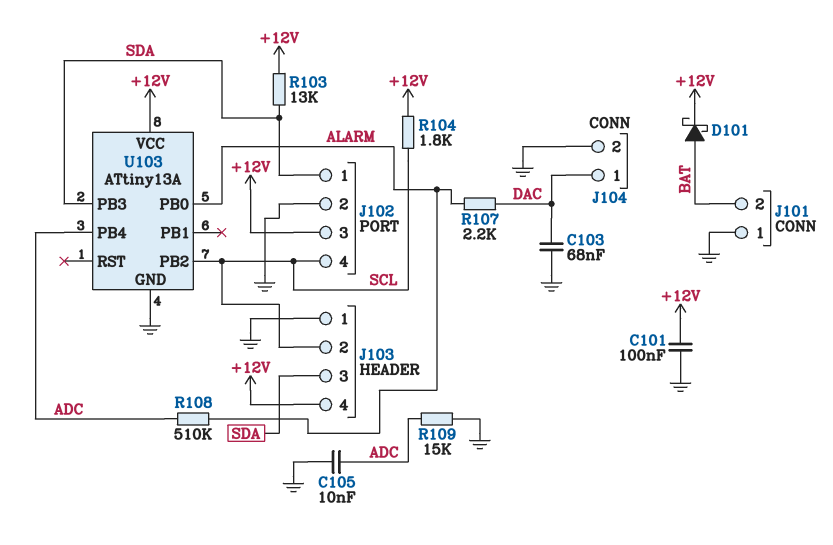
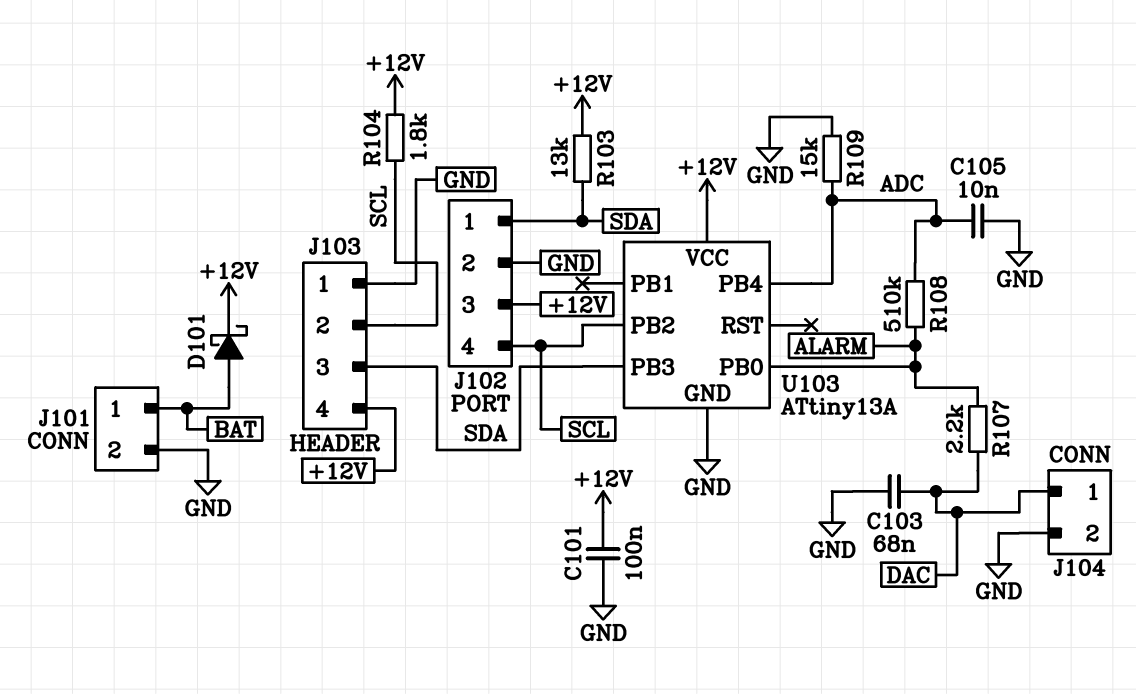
J101 pin 1: GND -> BAT
J101 pin 2: BAT -> GND

